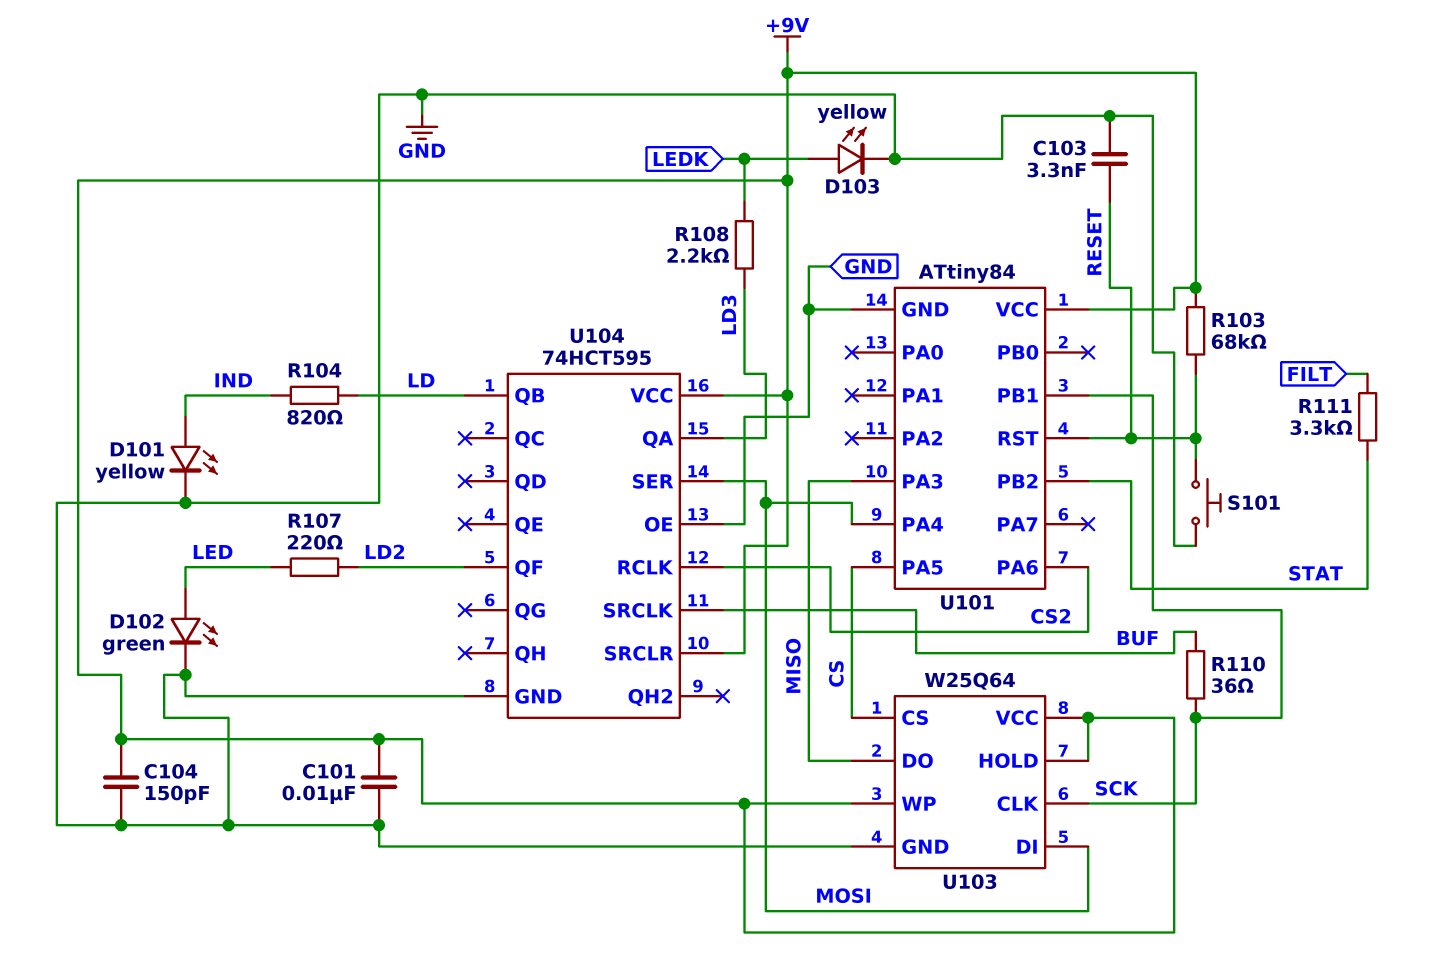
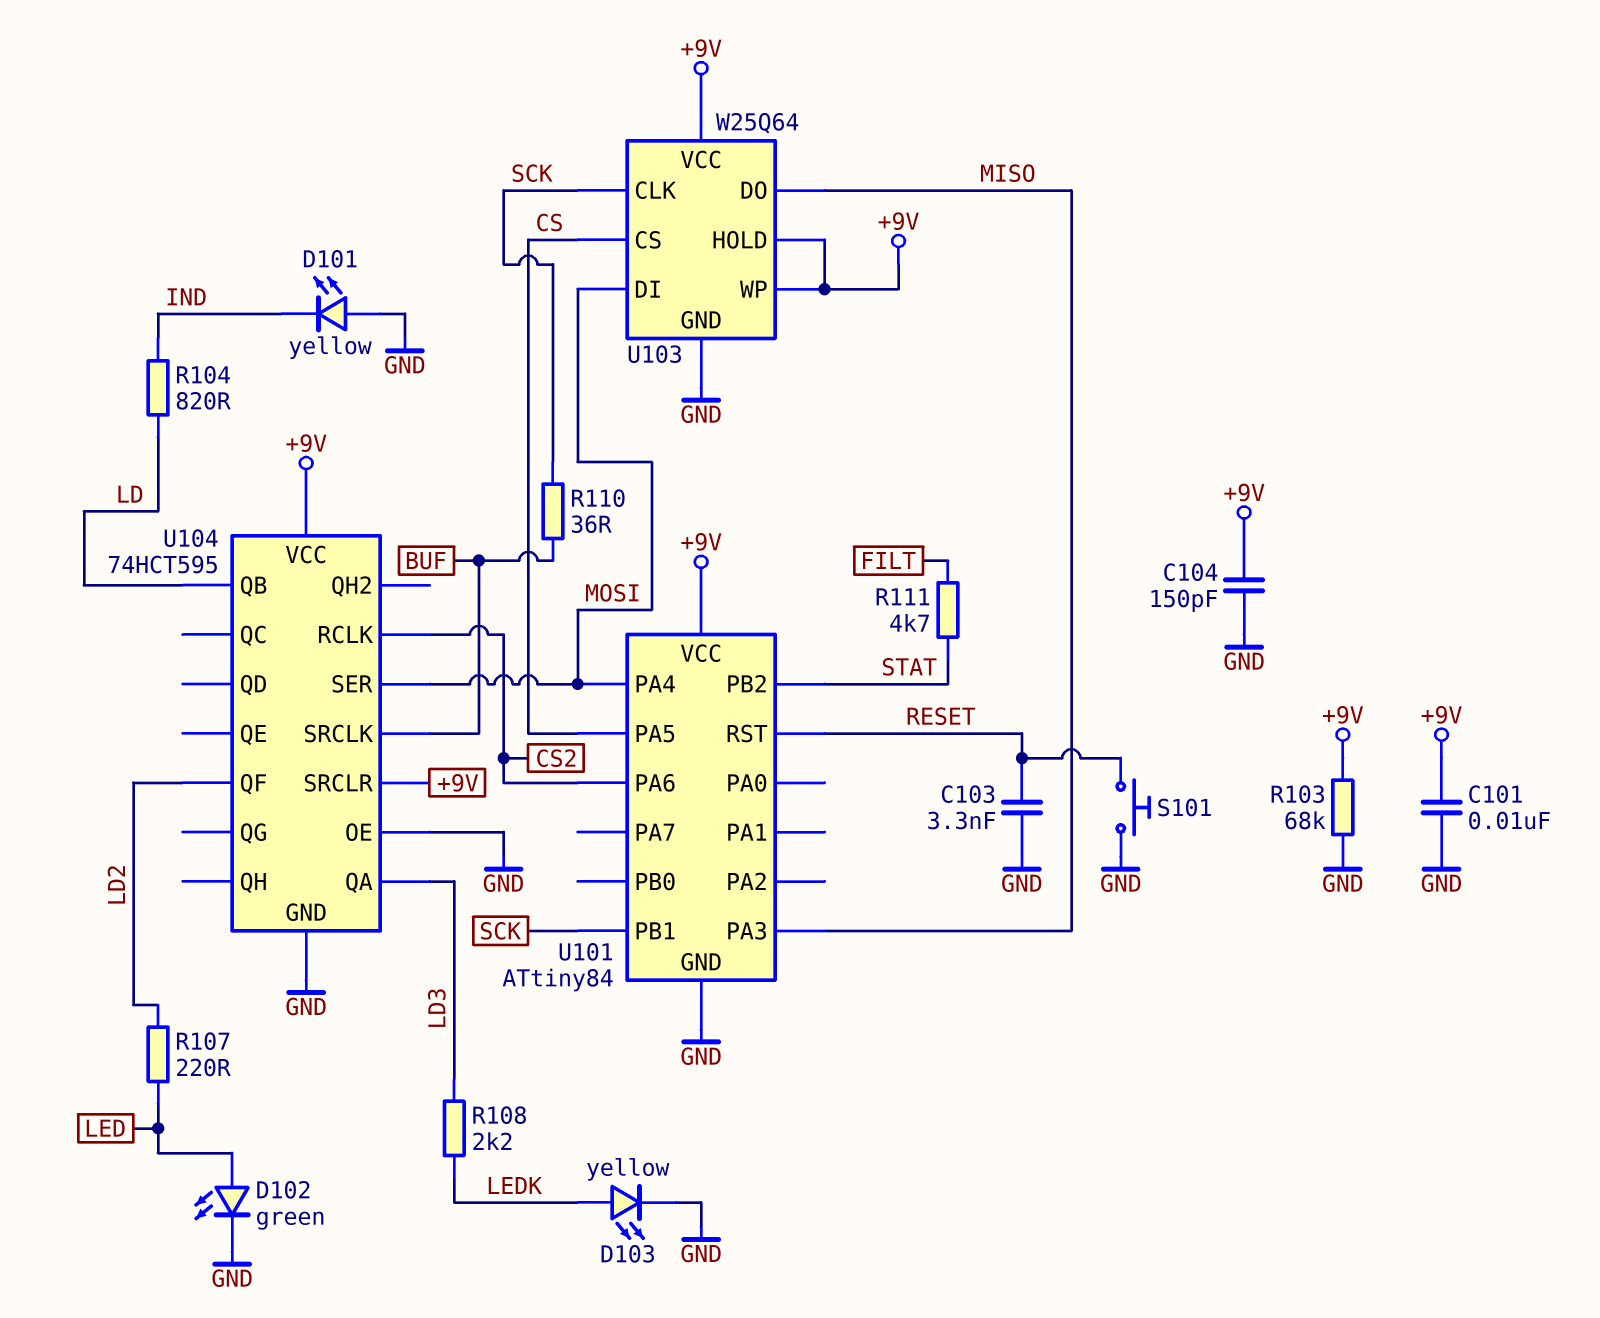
D101: LED yellow (A IND, K GND) -> LED yellow (A GND, K IND)
R103: 68k (+9V, RESET) -> 68k (+9V, GND)
R111: 3.3k (FILT, STAT) -> 4.7k (FILT, STAT)

